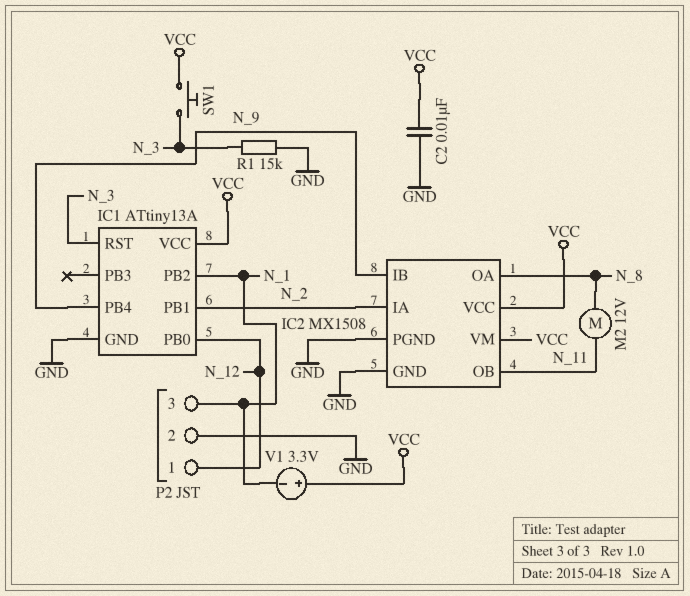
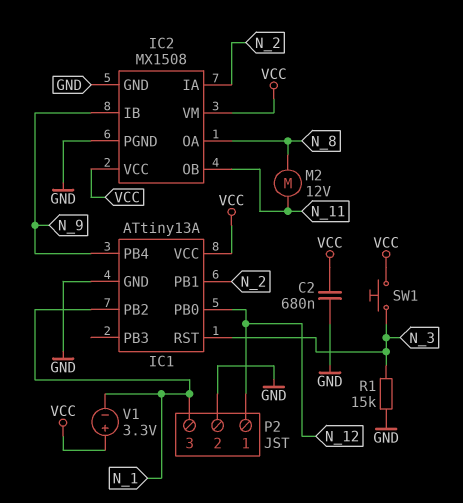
C2: 10nF (GND, VCC) -> 680nF (GND, VCC)

